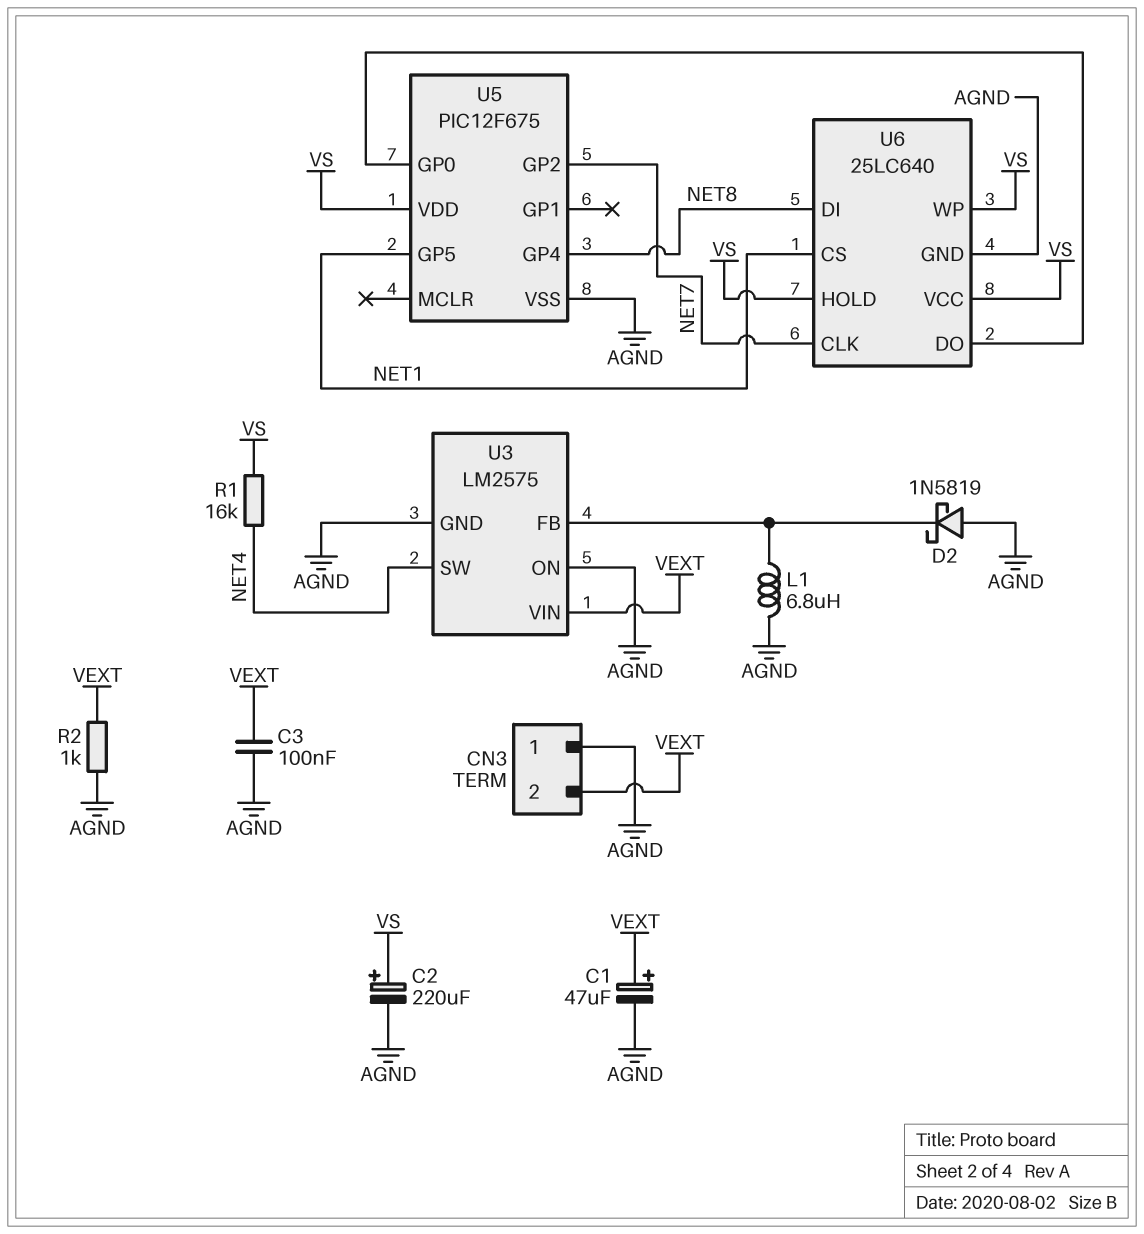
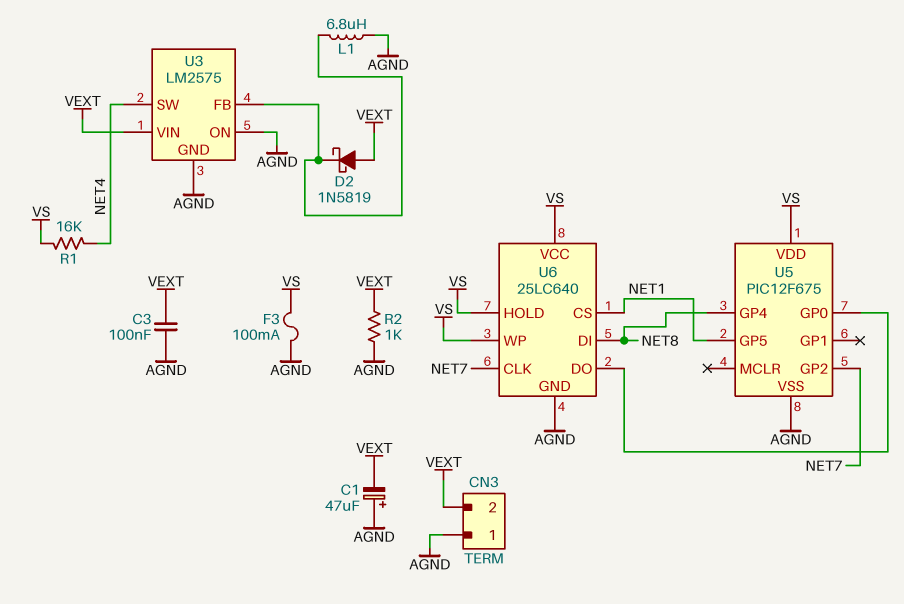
C1: 47uF (plus VEXT, minus AGND) -> 47uF (plus AGND, minus VEXT)
C2: 220uF (plus VS, minus AGND) -> none
D2: schottky 1N5819 (A AGND, K U3/FB) -> schottky 1N5819 (A VEXT, K U3/FB)
F3: none -> 100mA (AGND, VS)

